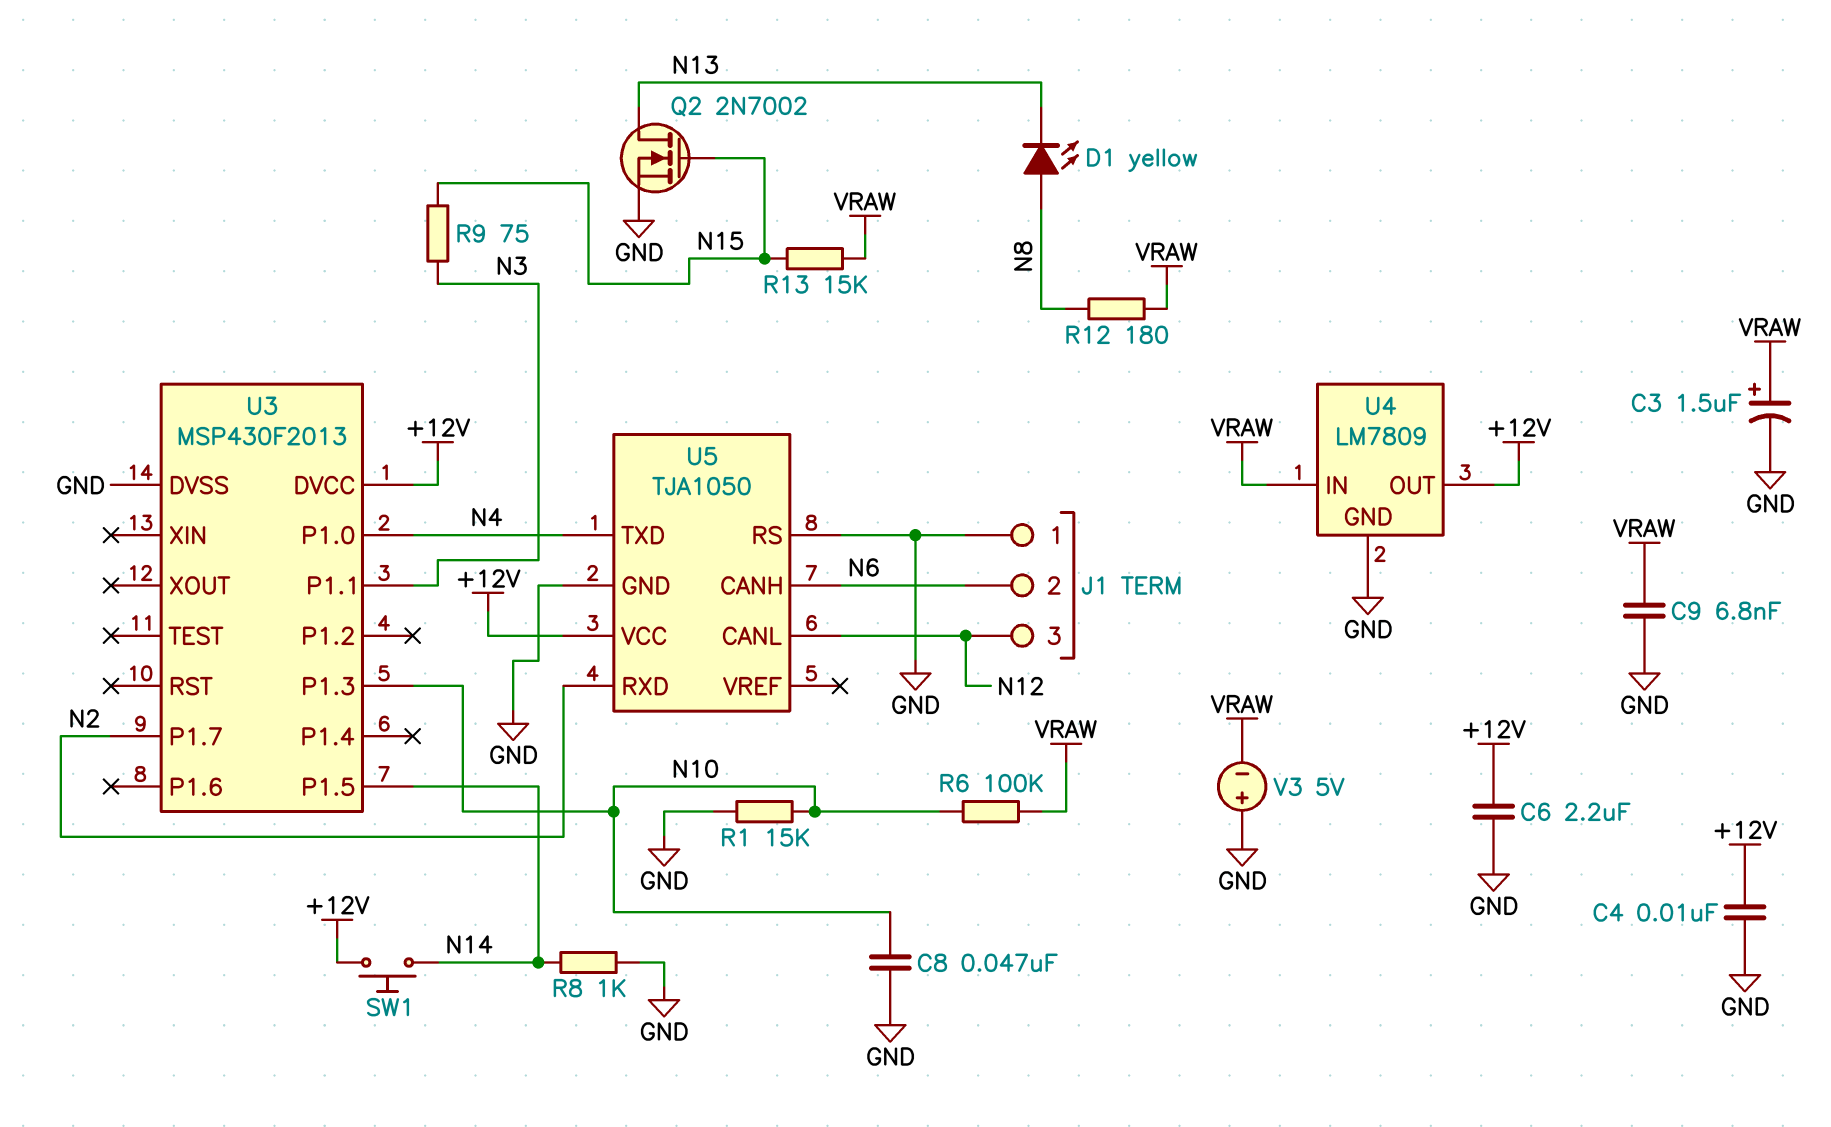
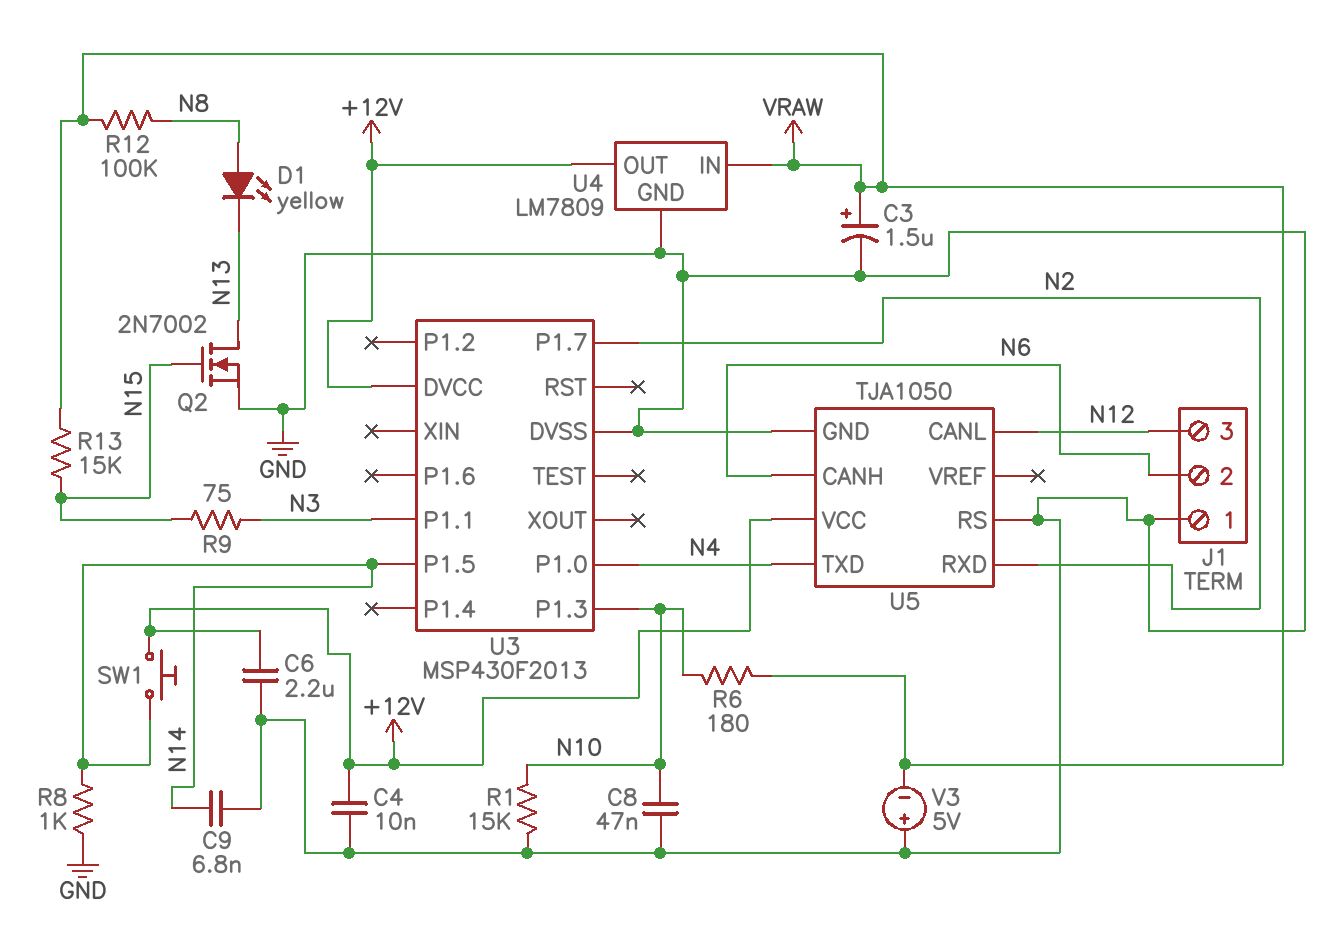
C9: 6.8nF (GND, VRAW) -> 6.8nF (GND, N14)
R6: 100k (N10, VRAW) -> 180 (N10, VRAW)
R12: 180 (N8, VRAW) -> 100k (N8, VRAW)

